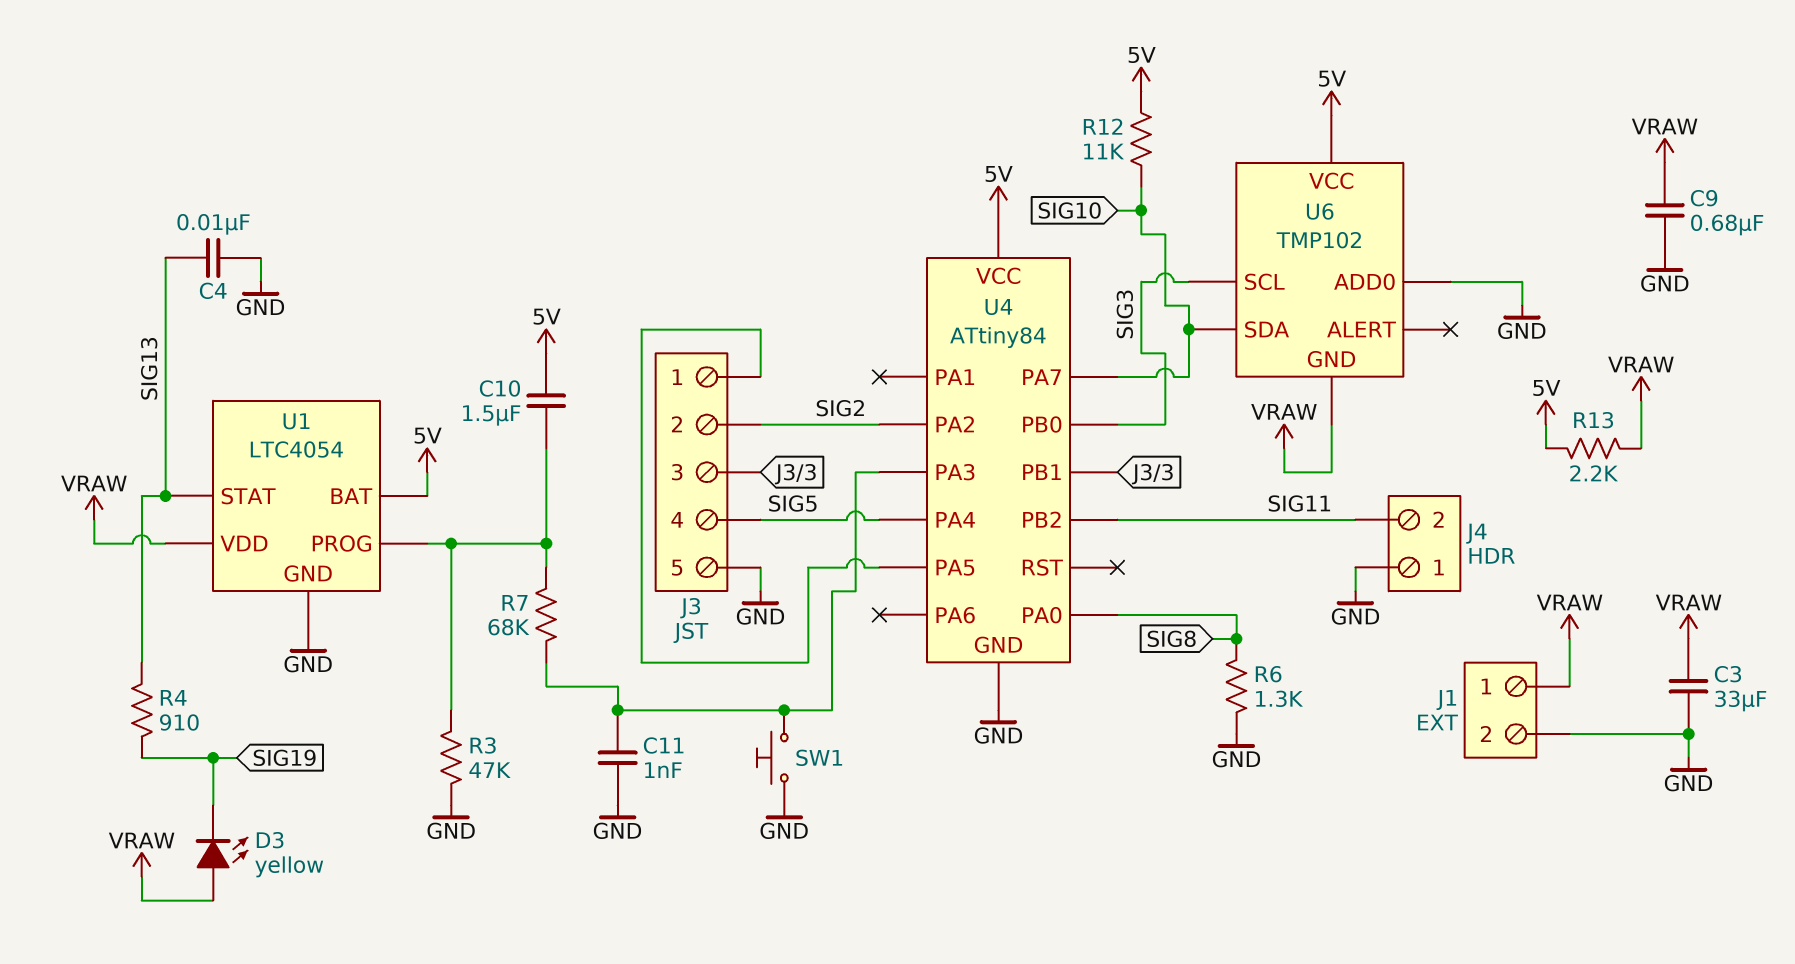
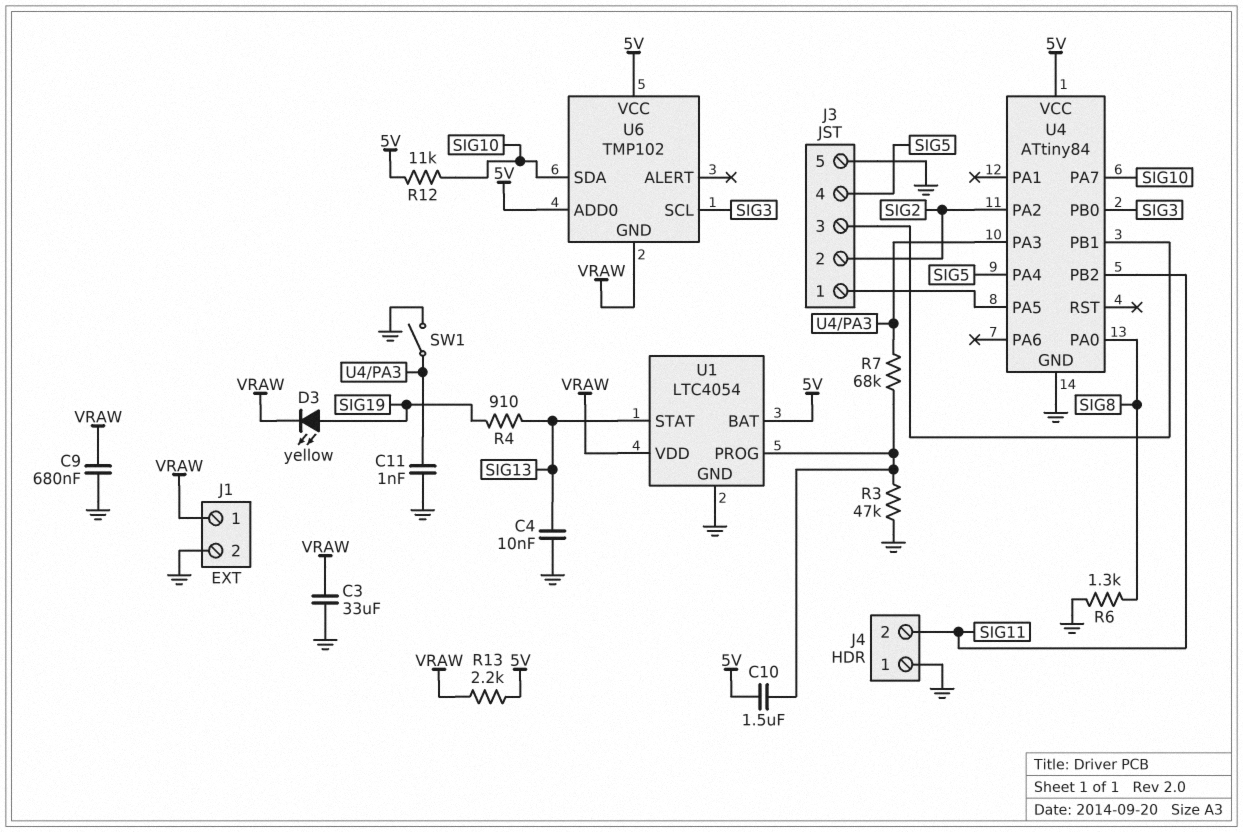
D3: LED yellow (A VRAW, K SIG19) -> LED yellow (A SIG19, K VRAW)
SW1: button (GND, U4/PA3) -> switch (GND, U4/PA3)
U6 pin ADD0: GND -> 5V

